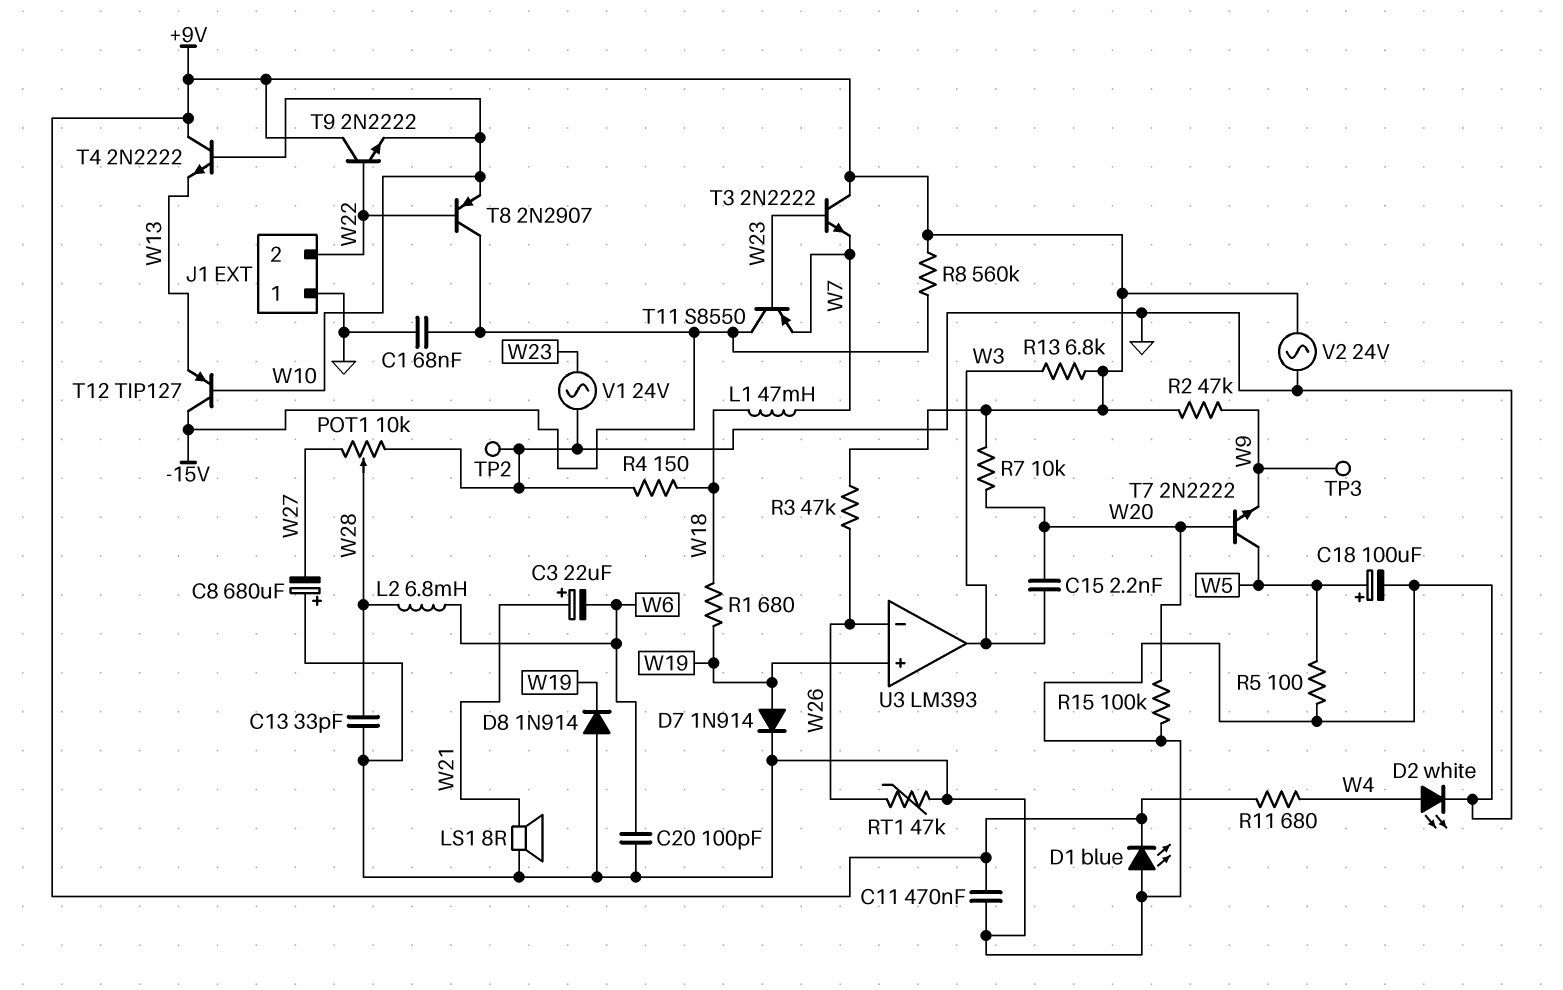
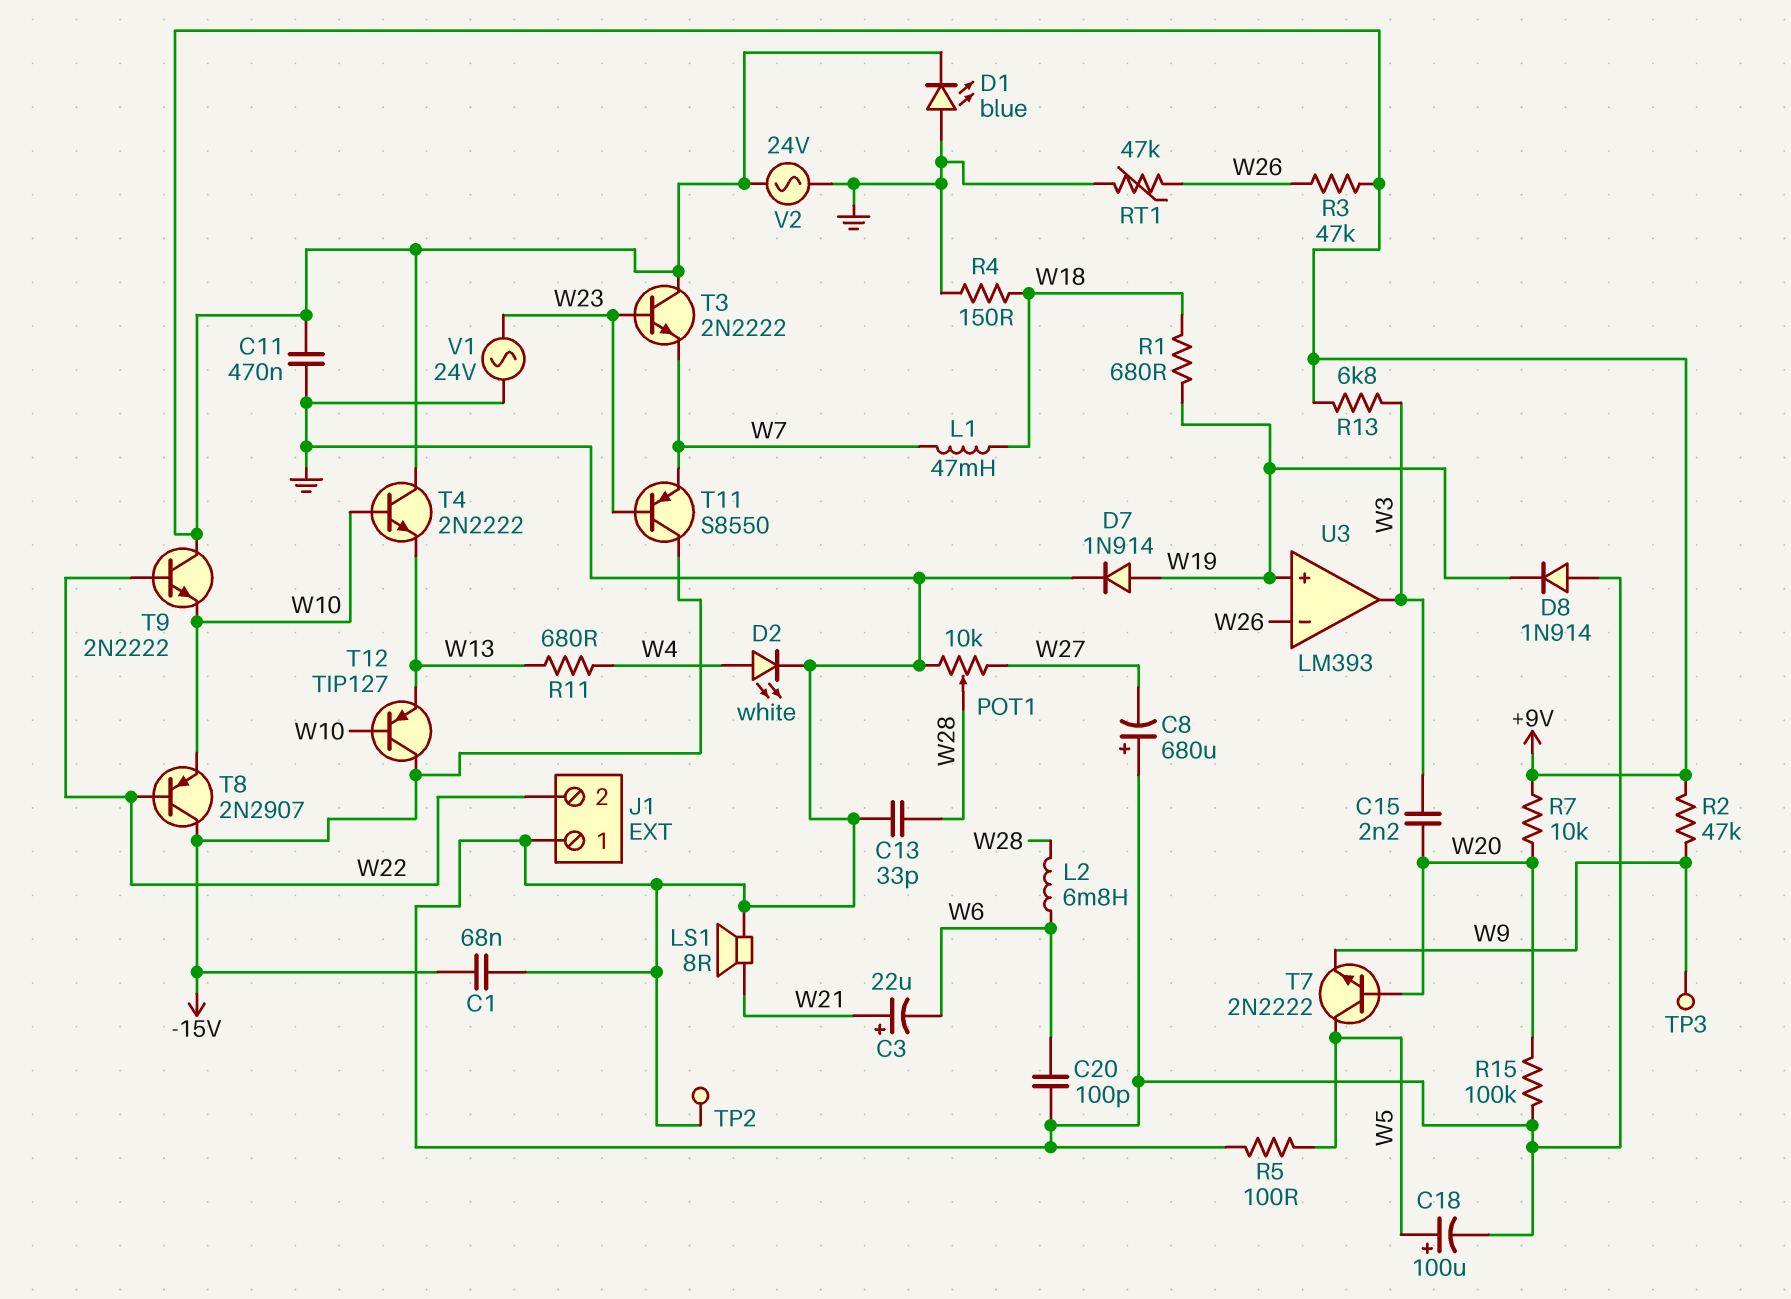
R8: 560k (+9V, -15V) -> none
R11: 680 (+9V, W4) -> 680 (W4, W13)

